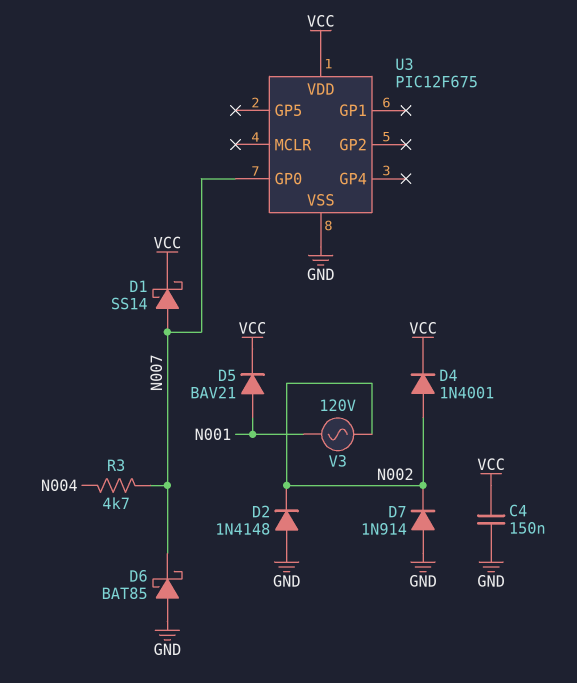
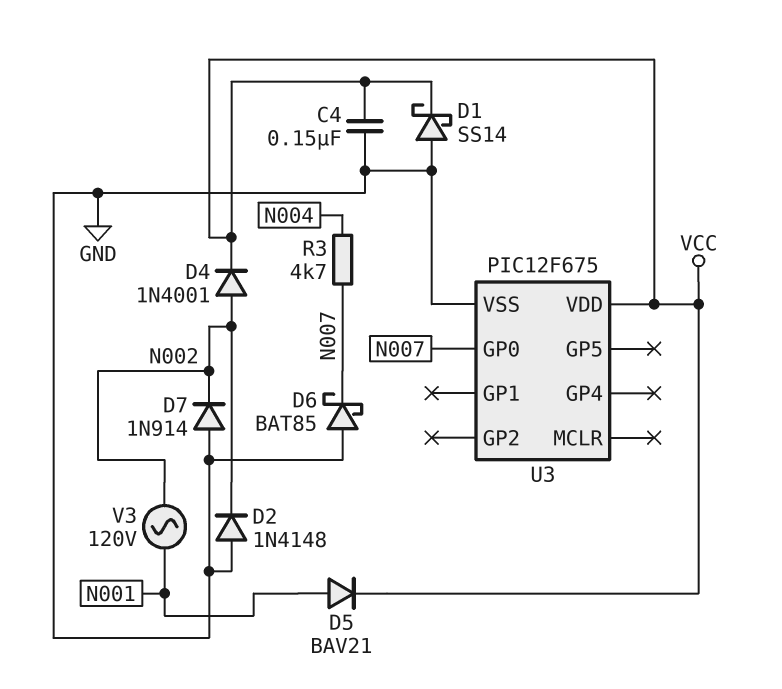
D1: schottky SS14 (A N007, K VCC) -> schottky SS14 (A GND, K VCC)

